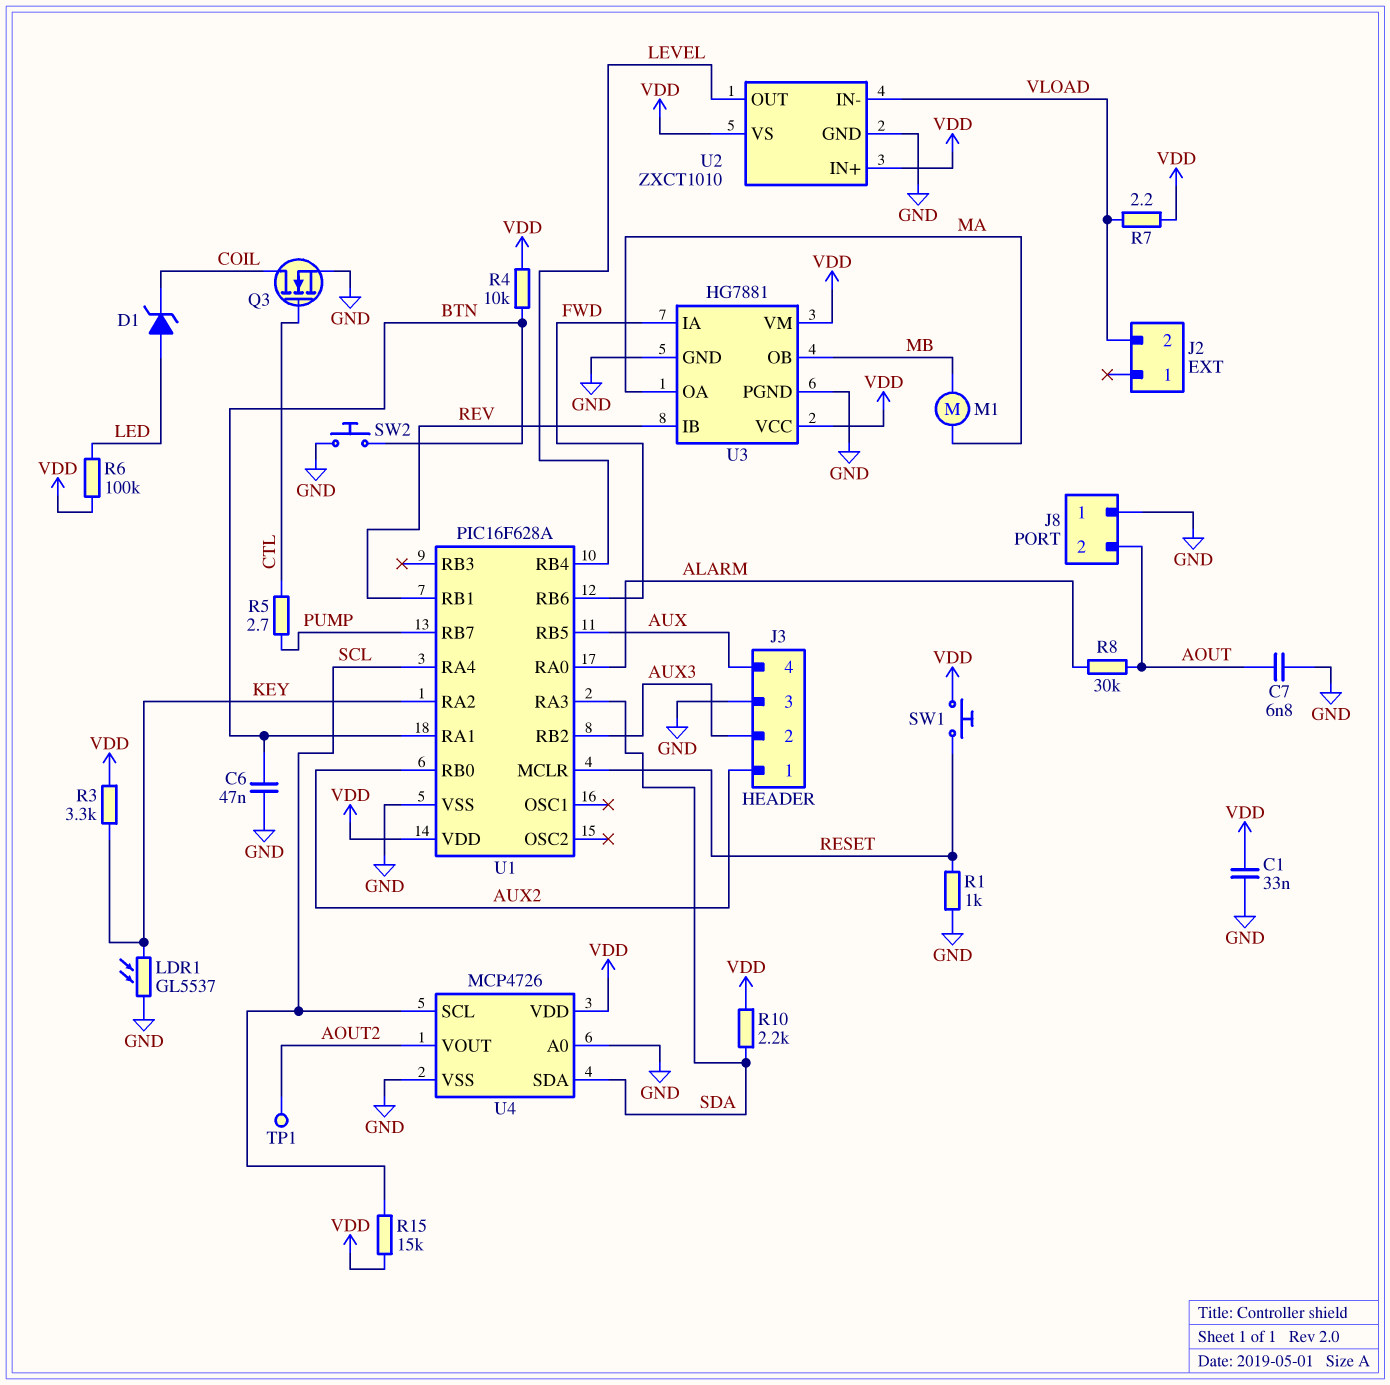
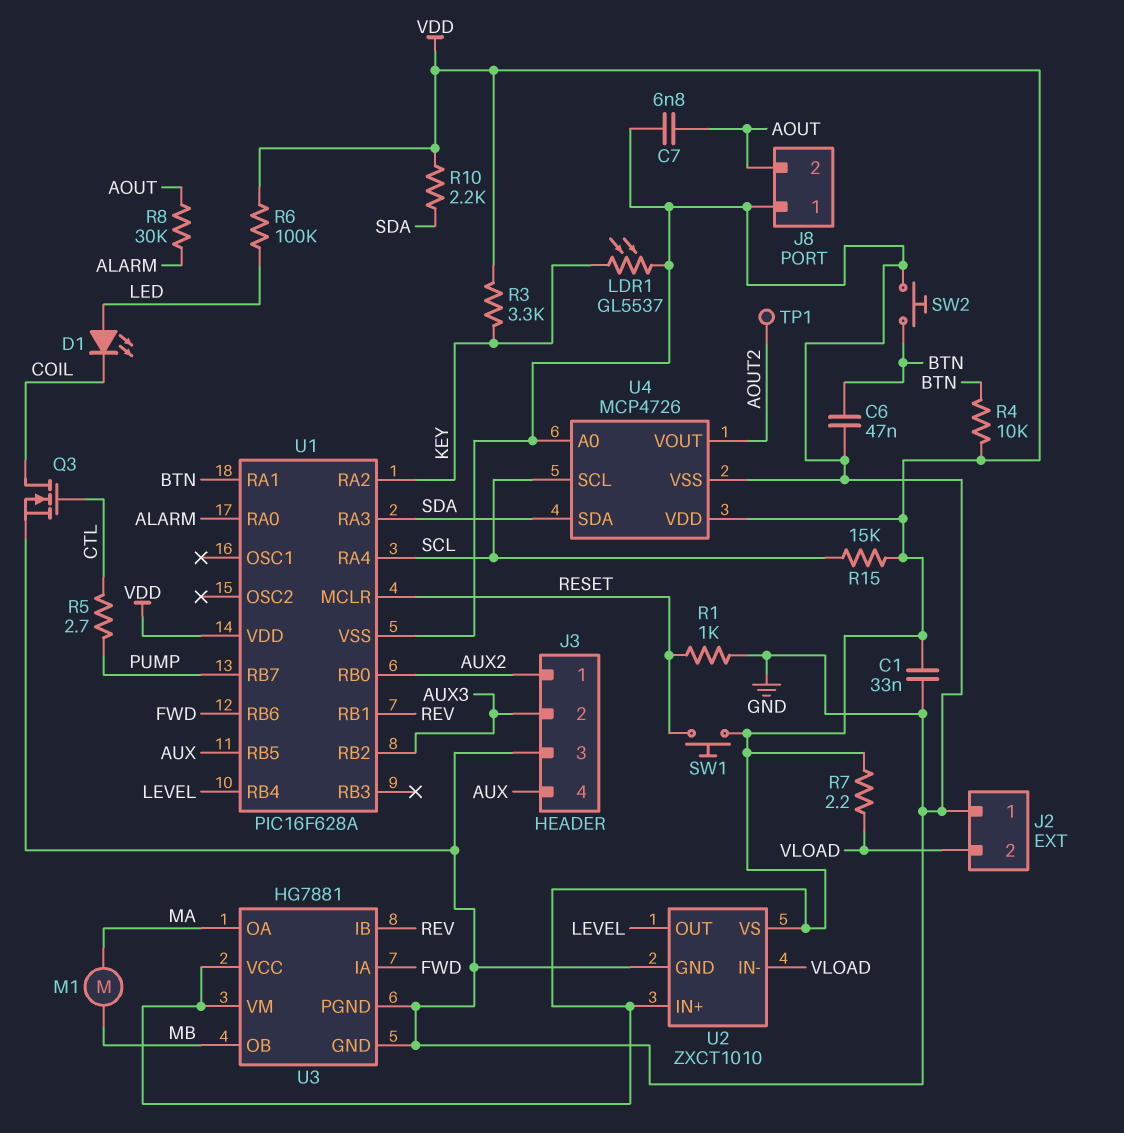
D1: zener (A LED, K COIL) -> LED (A LED, K COIL)
J2 pin 1: none -> GND

